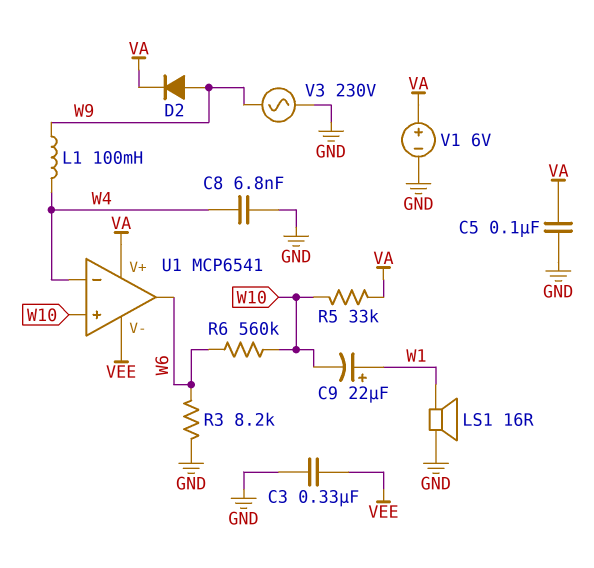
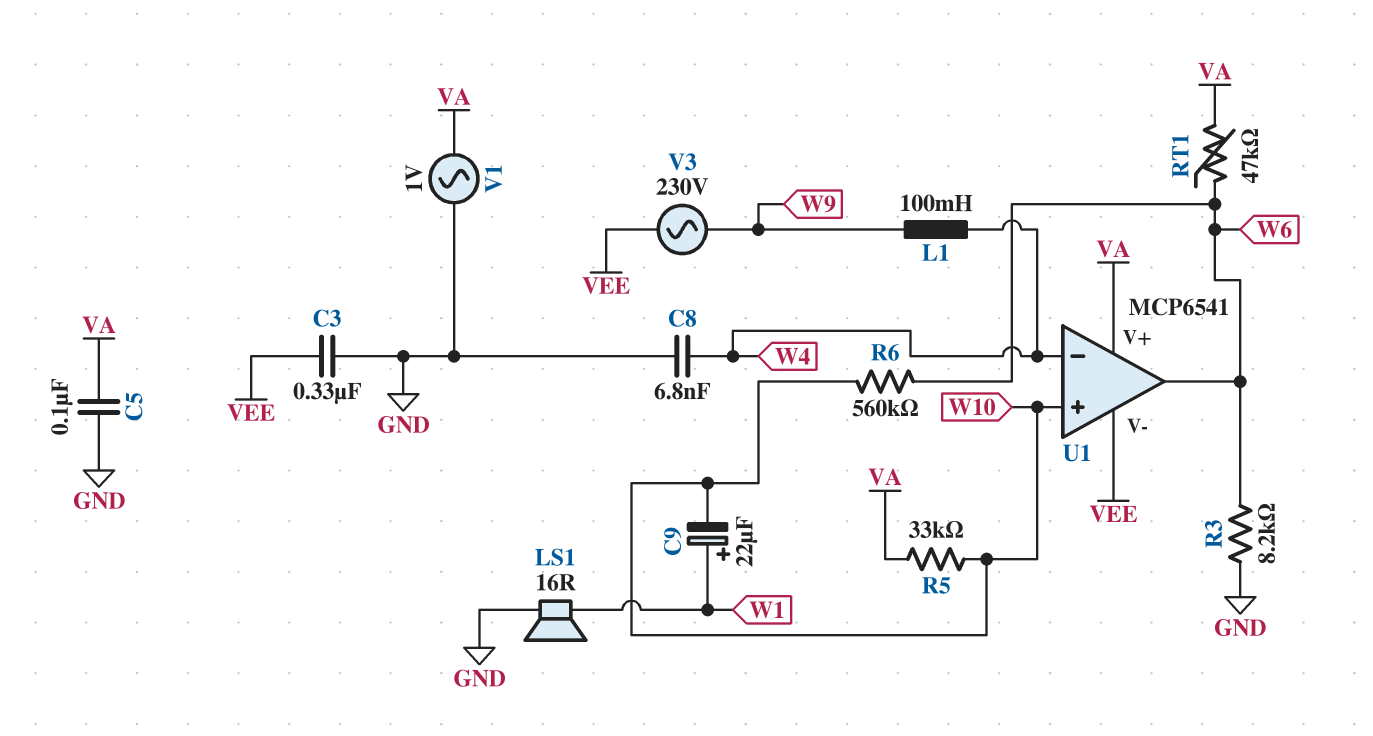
D2: diode (A W9, K VA) -> none
RT1: none -> 47k (VA, W6)
V1: 6V (plus VA, minus GND) -> AC 1V (GND, VA)
V3: AC 230V (GND, W9) -> AC 230V (VEE, W9)

